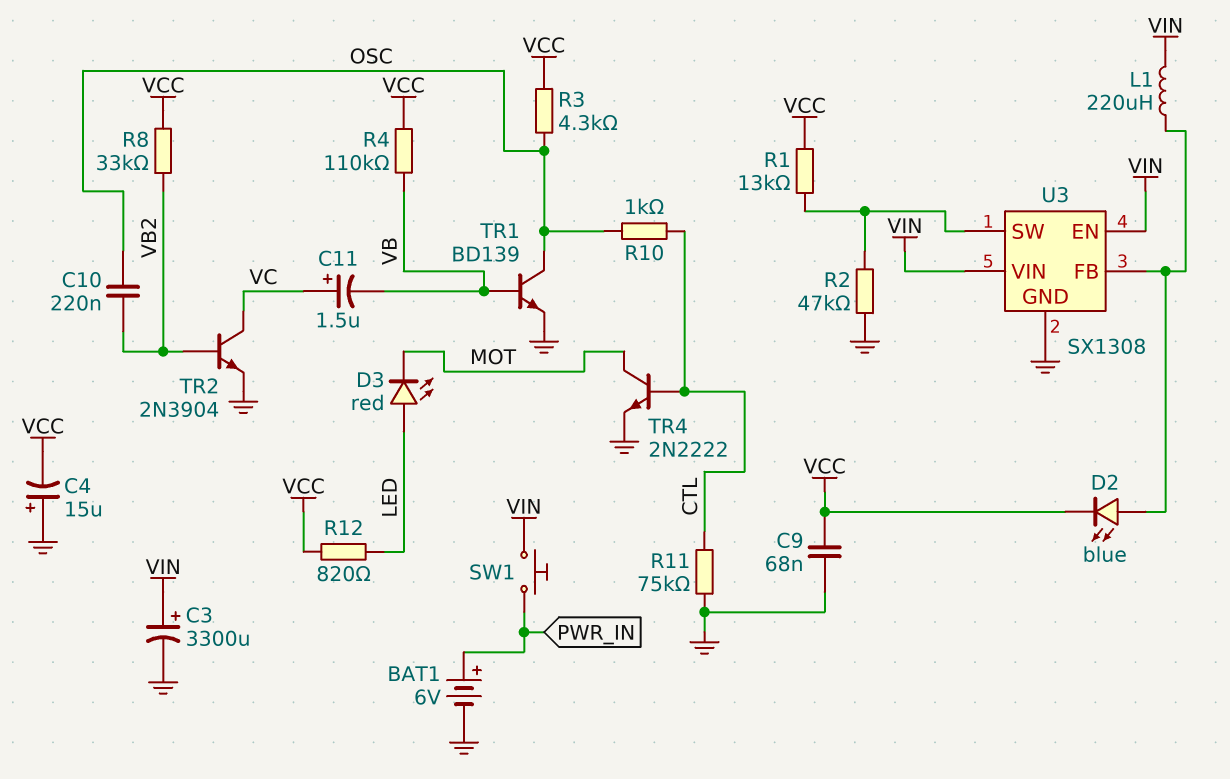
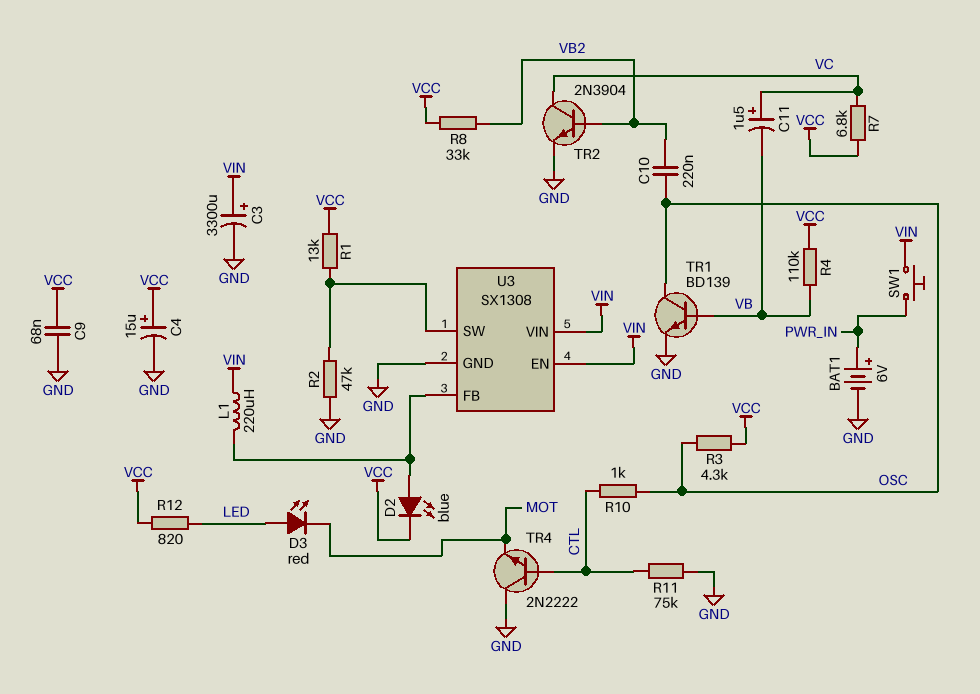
C4: 15uF (plus GND, minus VCC) -> 15uF (plus VCC, minus GND)
R7: none -> 6.8k (VC, VCC)
TR4: NPN 2N2222 (B CTL, C MOT, E GND) -> NPN 2N2222 (B CTL, C GND, E MOT)

